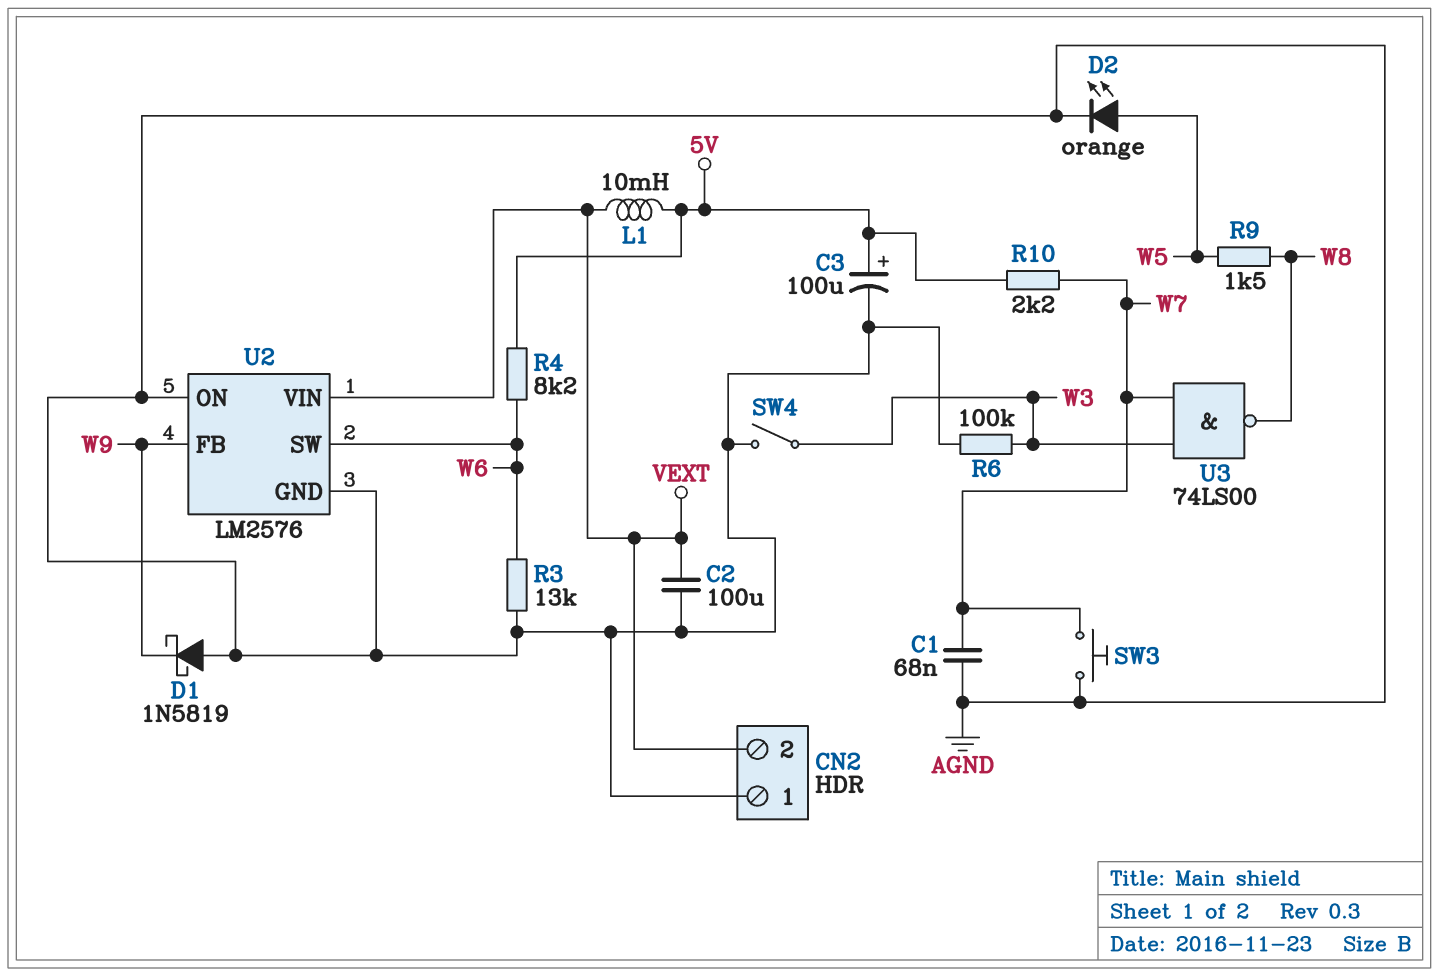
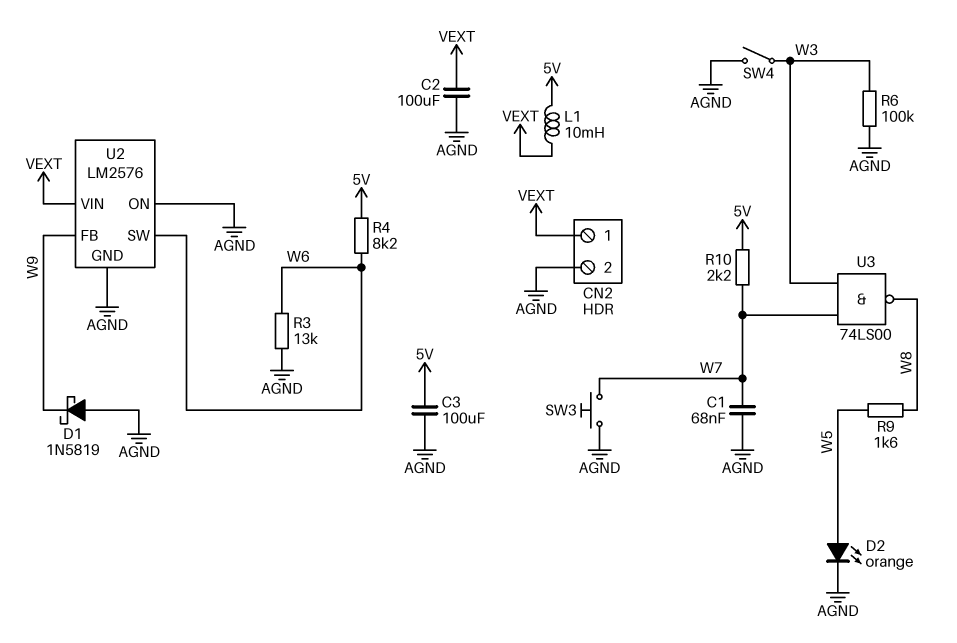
C3: 100uF (plus 5V, minus AGND) -> 100uF (5V, AGND)
CN2 pin 1: AGND -> VEXT
CN2 pin 2: VEXT -> AGND
R9: 1.5k (W5, W8) -> 1.6k (W5, W8)

